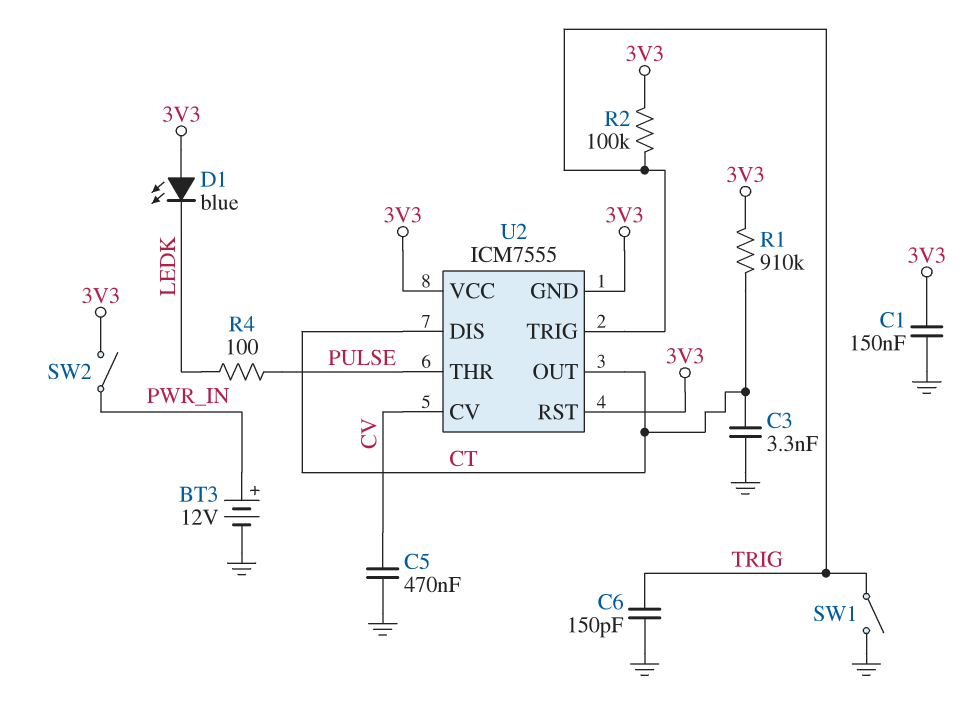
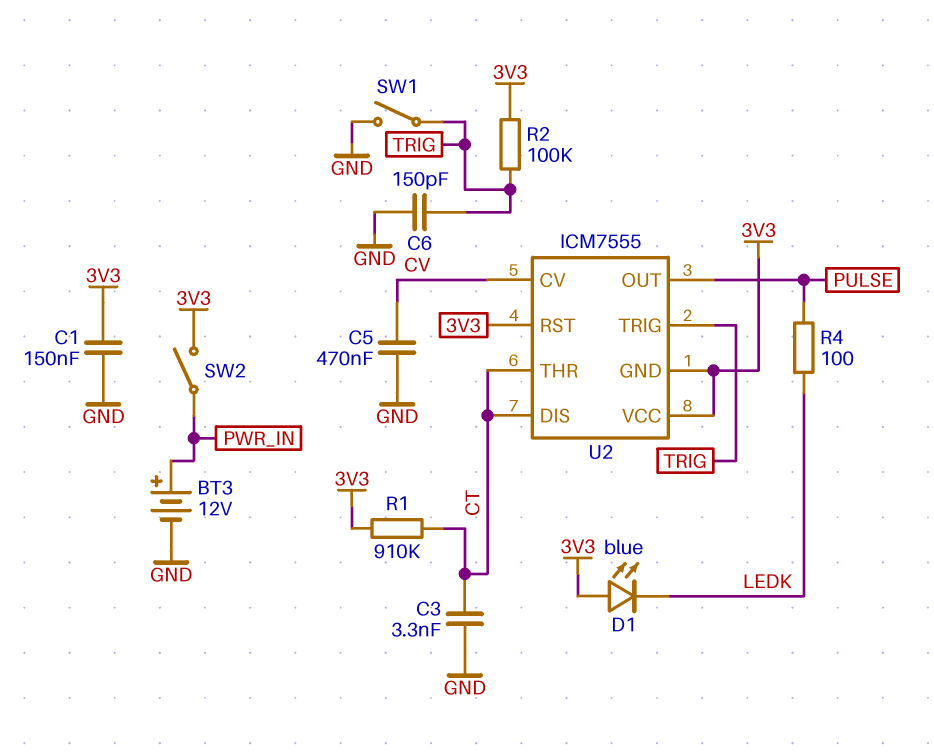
U2 pin OUT: CT -> PULSE
U2 pin THR: PULSE -> CT

